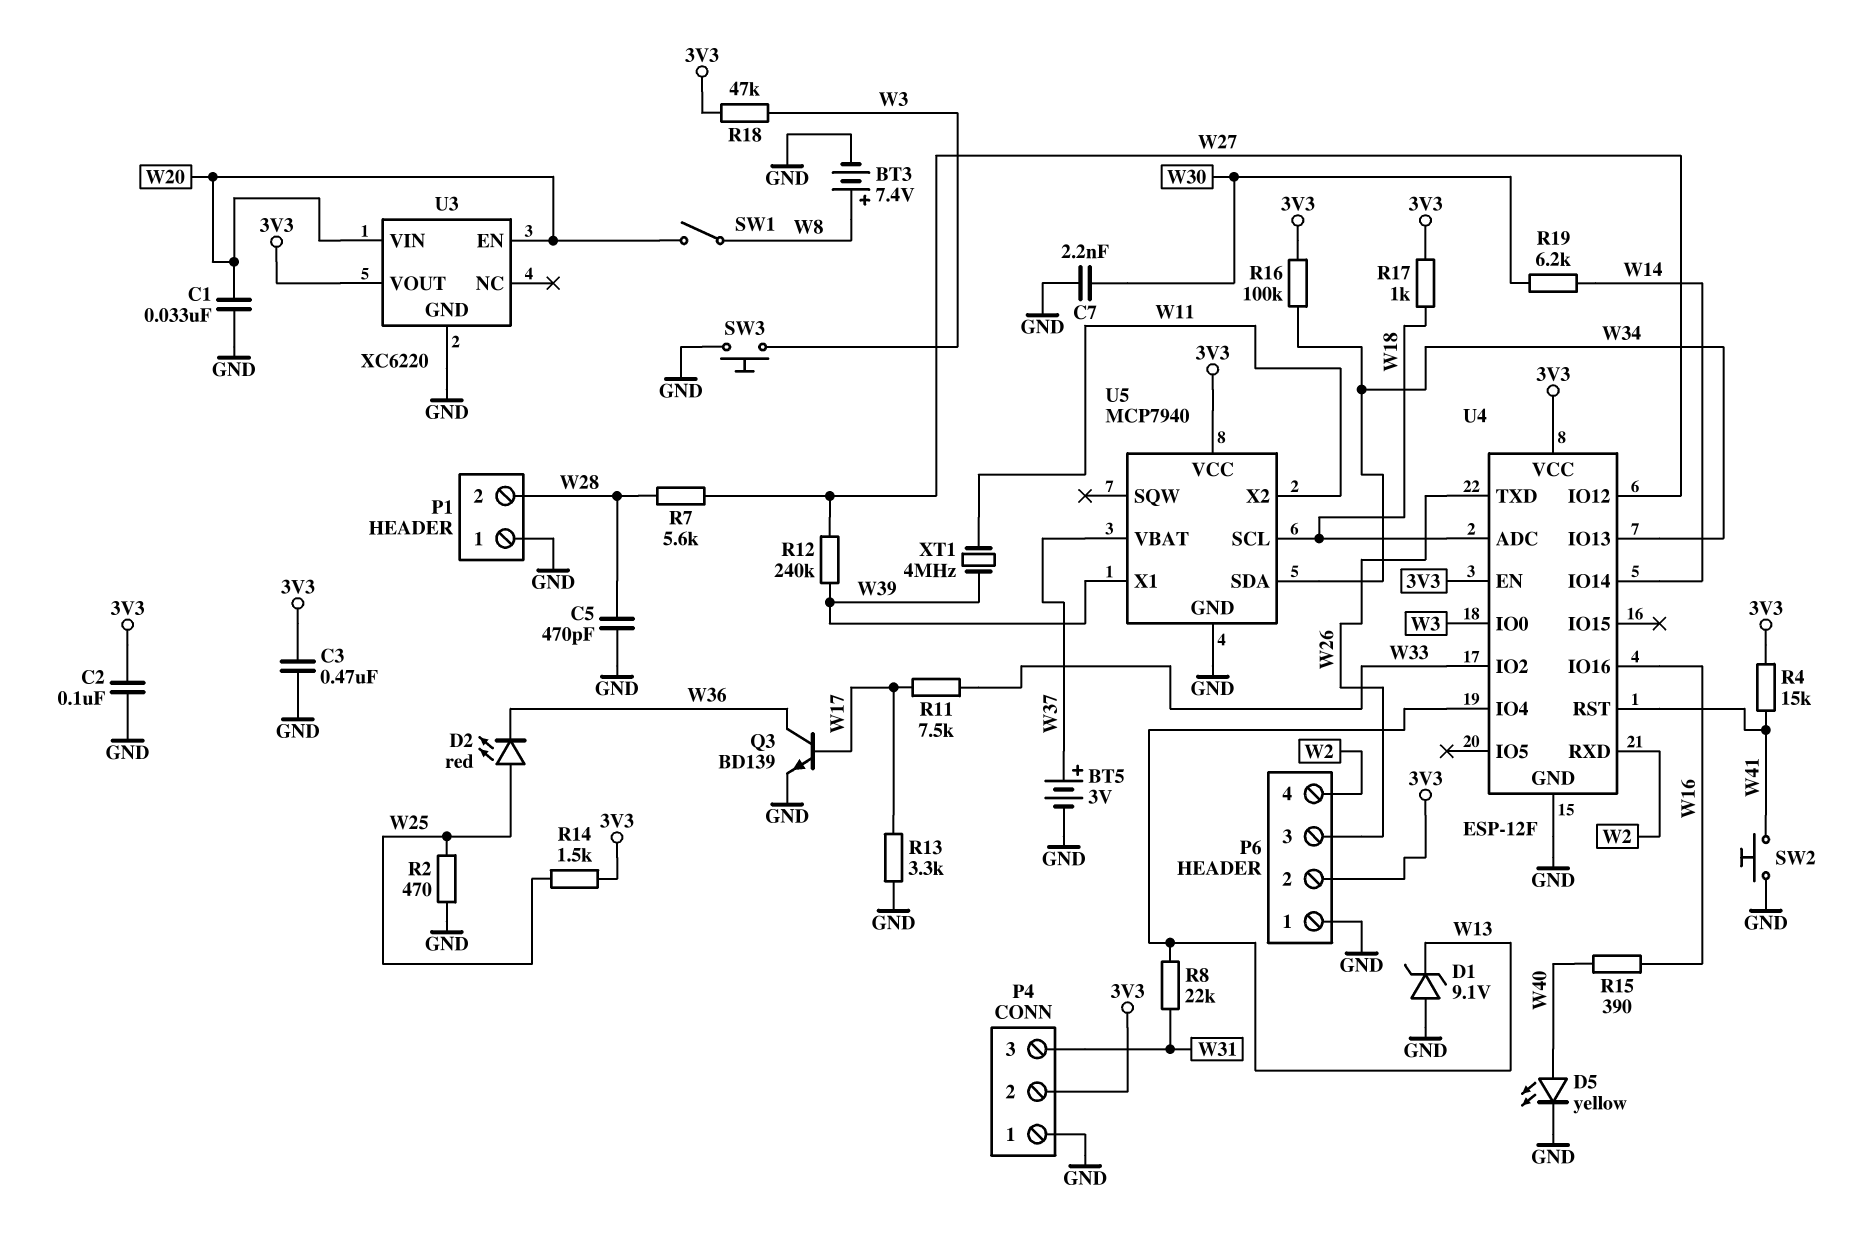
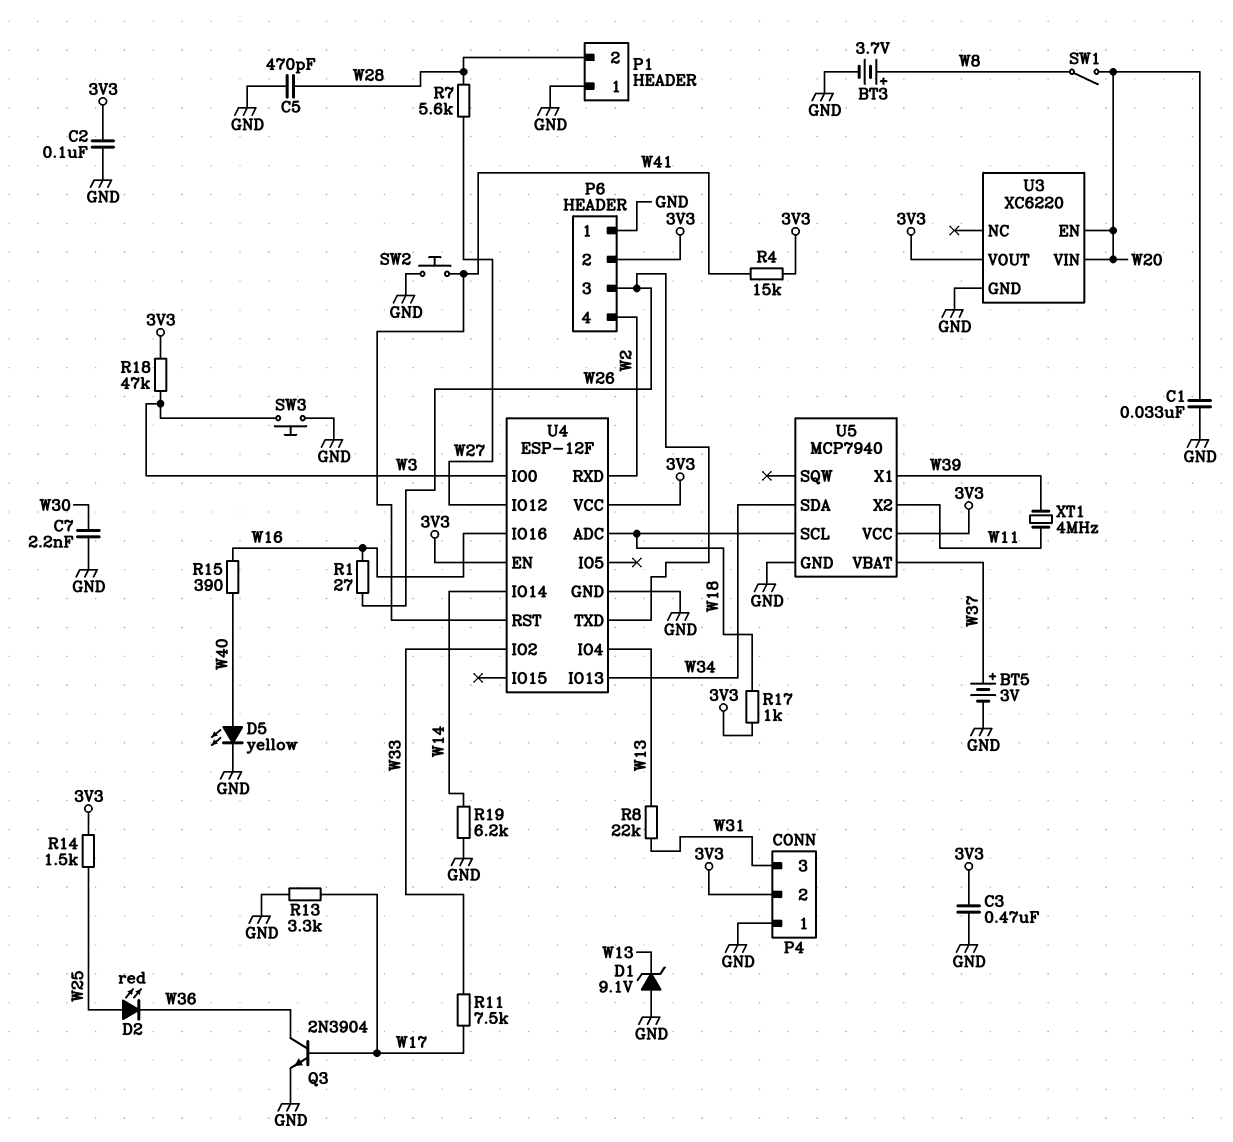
BT3: 7.4V (plus W8, minus GND) -> 3.7V (plus W8, minus GND)
Q3: NPN BD139 (B W17, C W36, E GND) -> NPN 2N3904 (B W17, C W36, E GND)
R1: none -> 27 (W16, W26)
R2: 470 (GND, W25) -> none
R12: 240k (W27, W39) -> none
R16: 100k (3V3, W34) -> none
R19: 6.2k (W14, W30) -> 6.2k (GND, W14)

